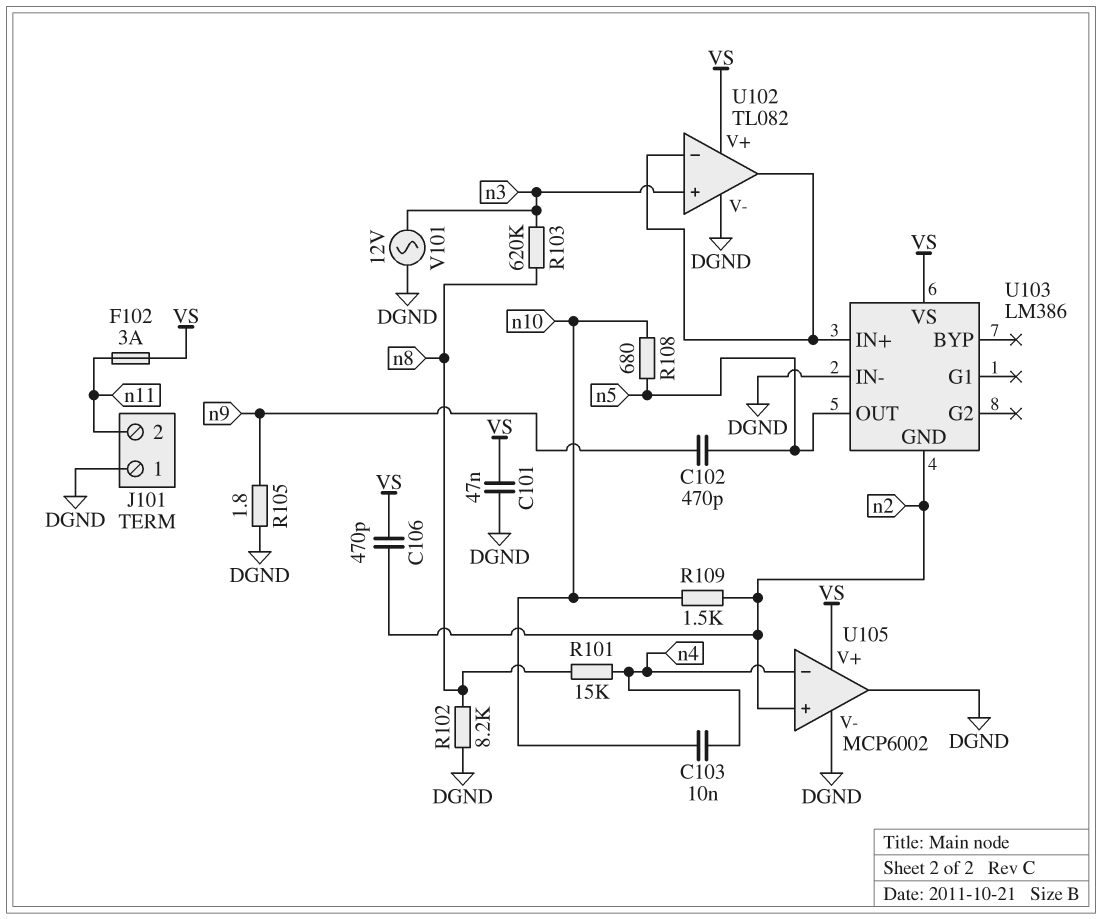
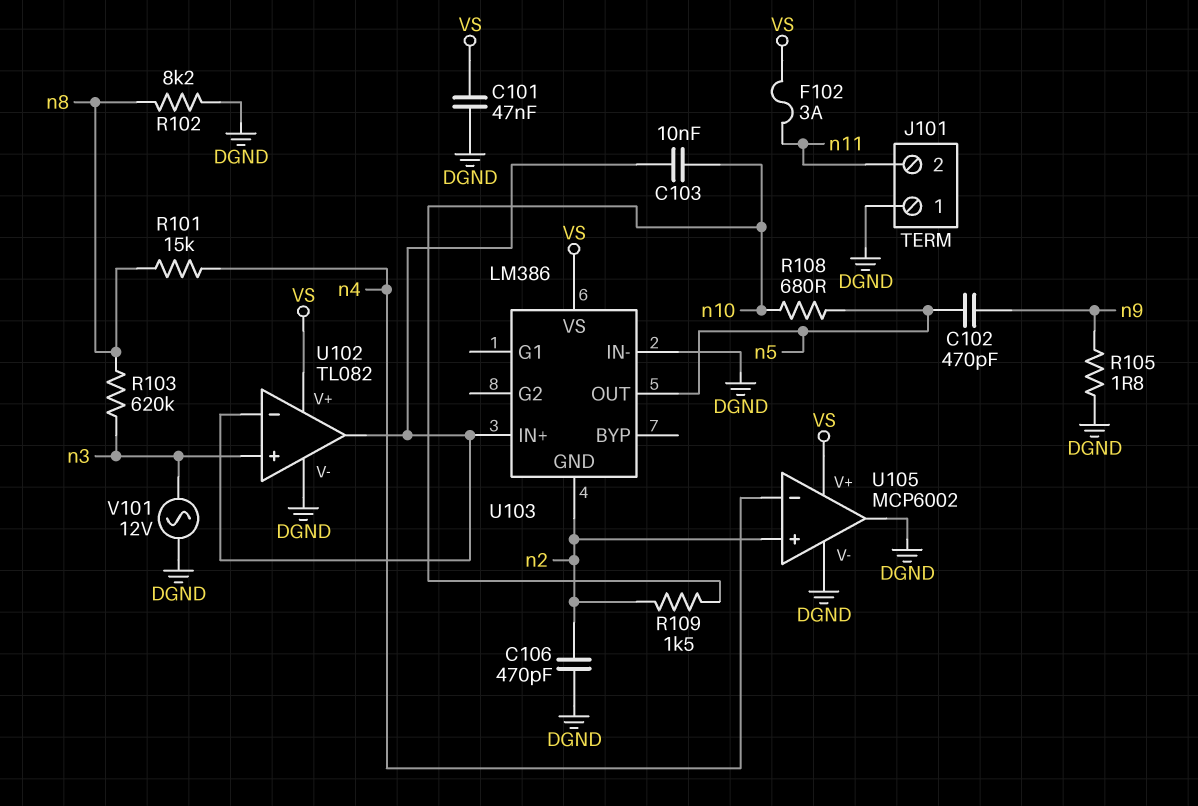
C103: 10nF (n4, n10) -> 10nF (U102/in-, n10)
C106: 470pF (VS, n2) -> 470pF (DGND, n2)

